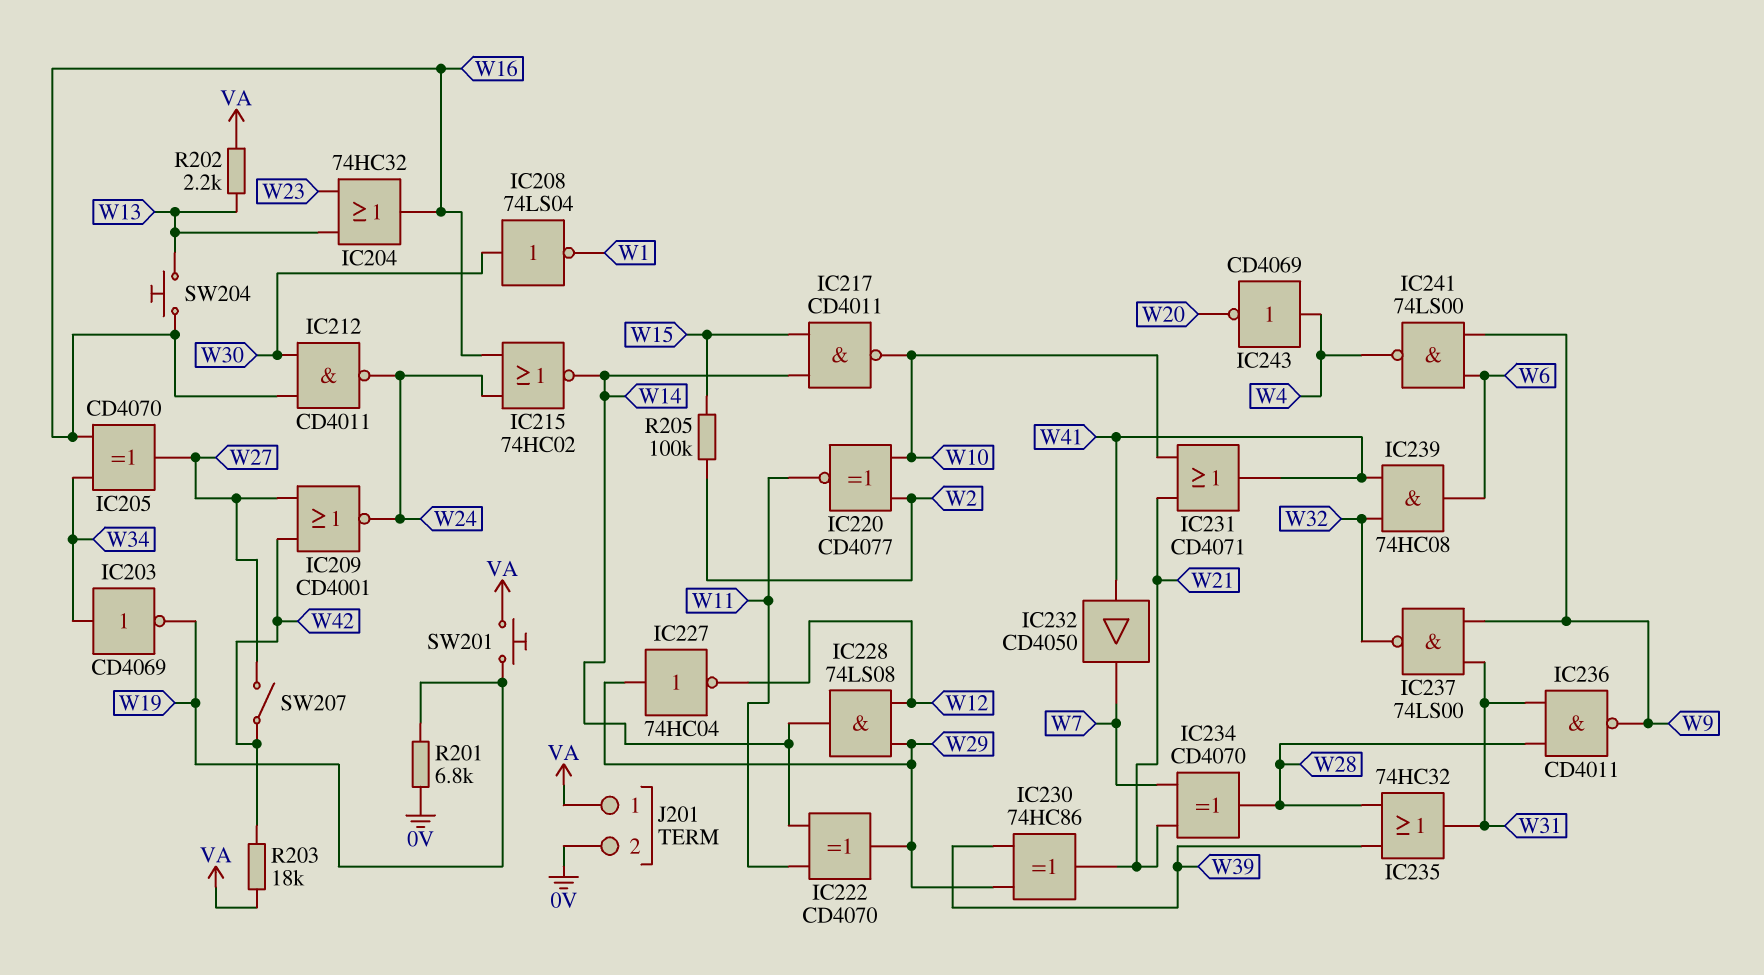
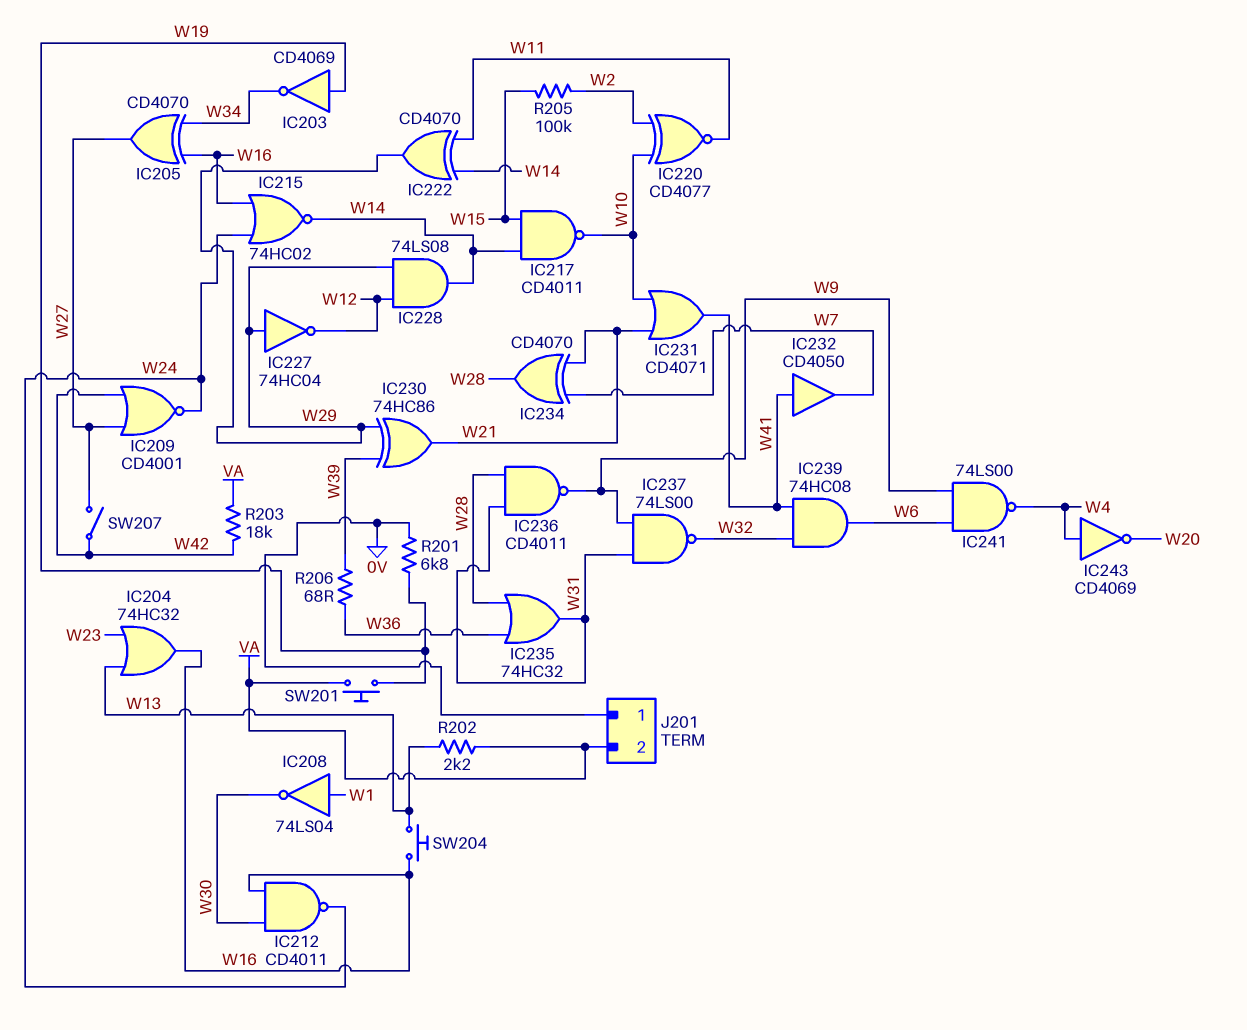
IC203: NOT CD4069 (in W34, out W19) -> NOT CD4069 (in W19, out W34)
IC208: NOT 74LS04 (in W30, out W1) -> NOT 74LS04 (in W1, out W30)
IC235: OR 74HC32 (in W28, in W39, out W31) -> OR 74HC32 (in W28, in W36, out W31)
J201 pin 1: VA -> 0V
J201 pin 2: 0V -> VA
R206: none -> 68 (W36, W39)

